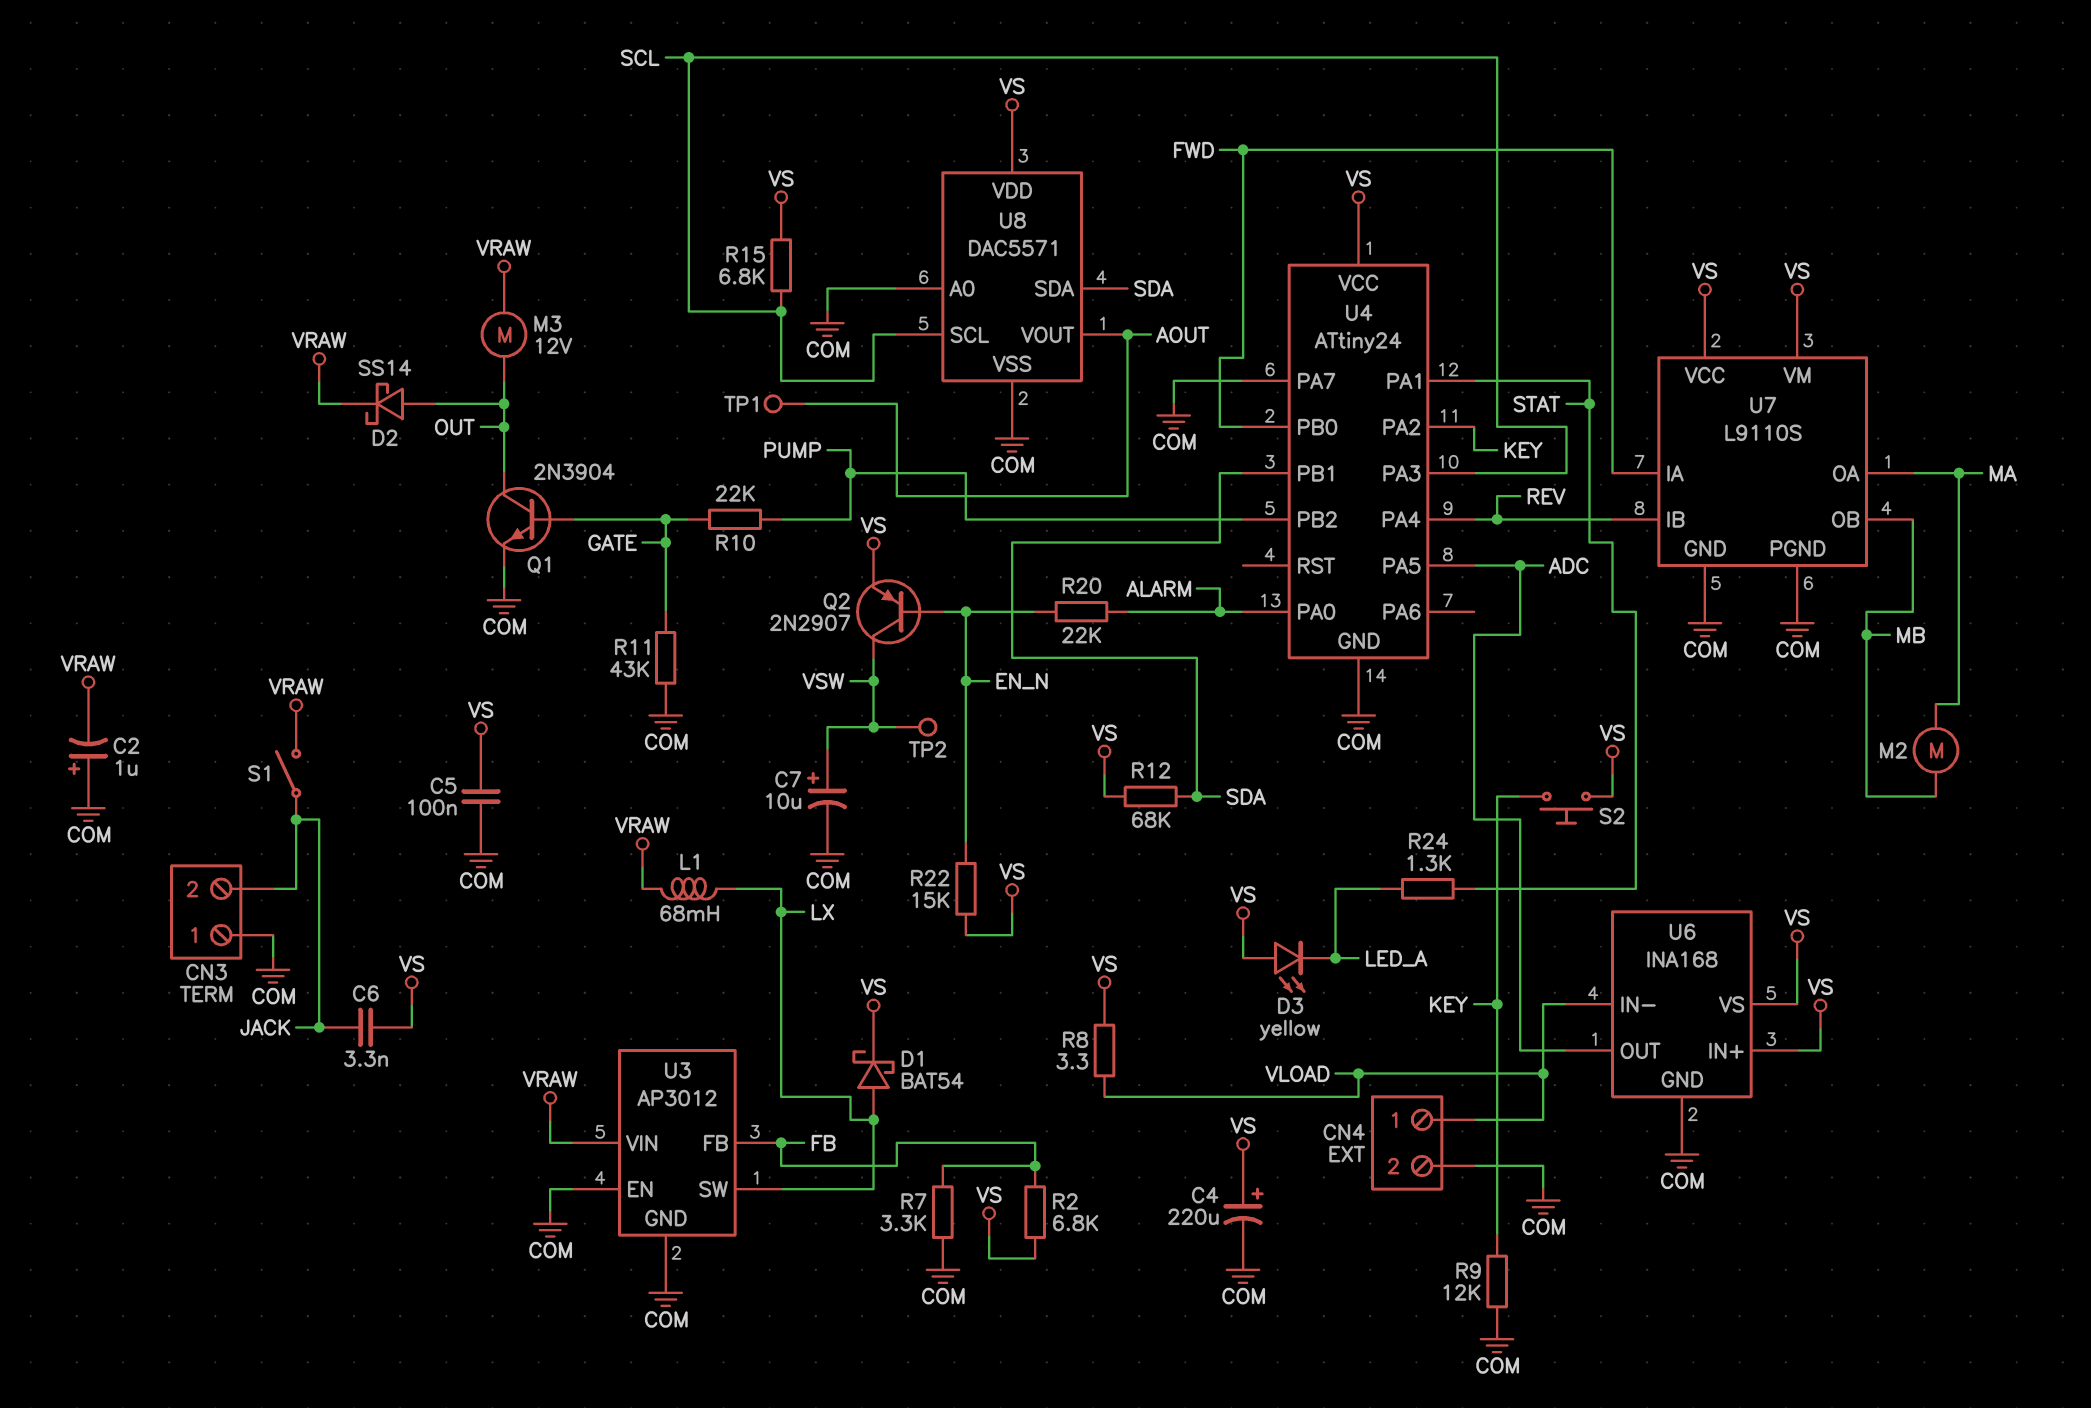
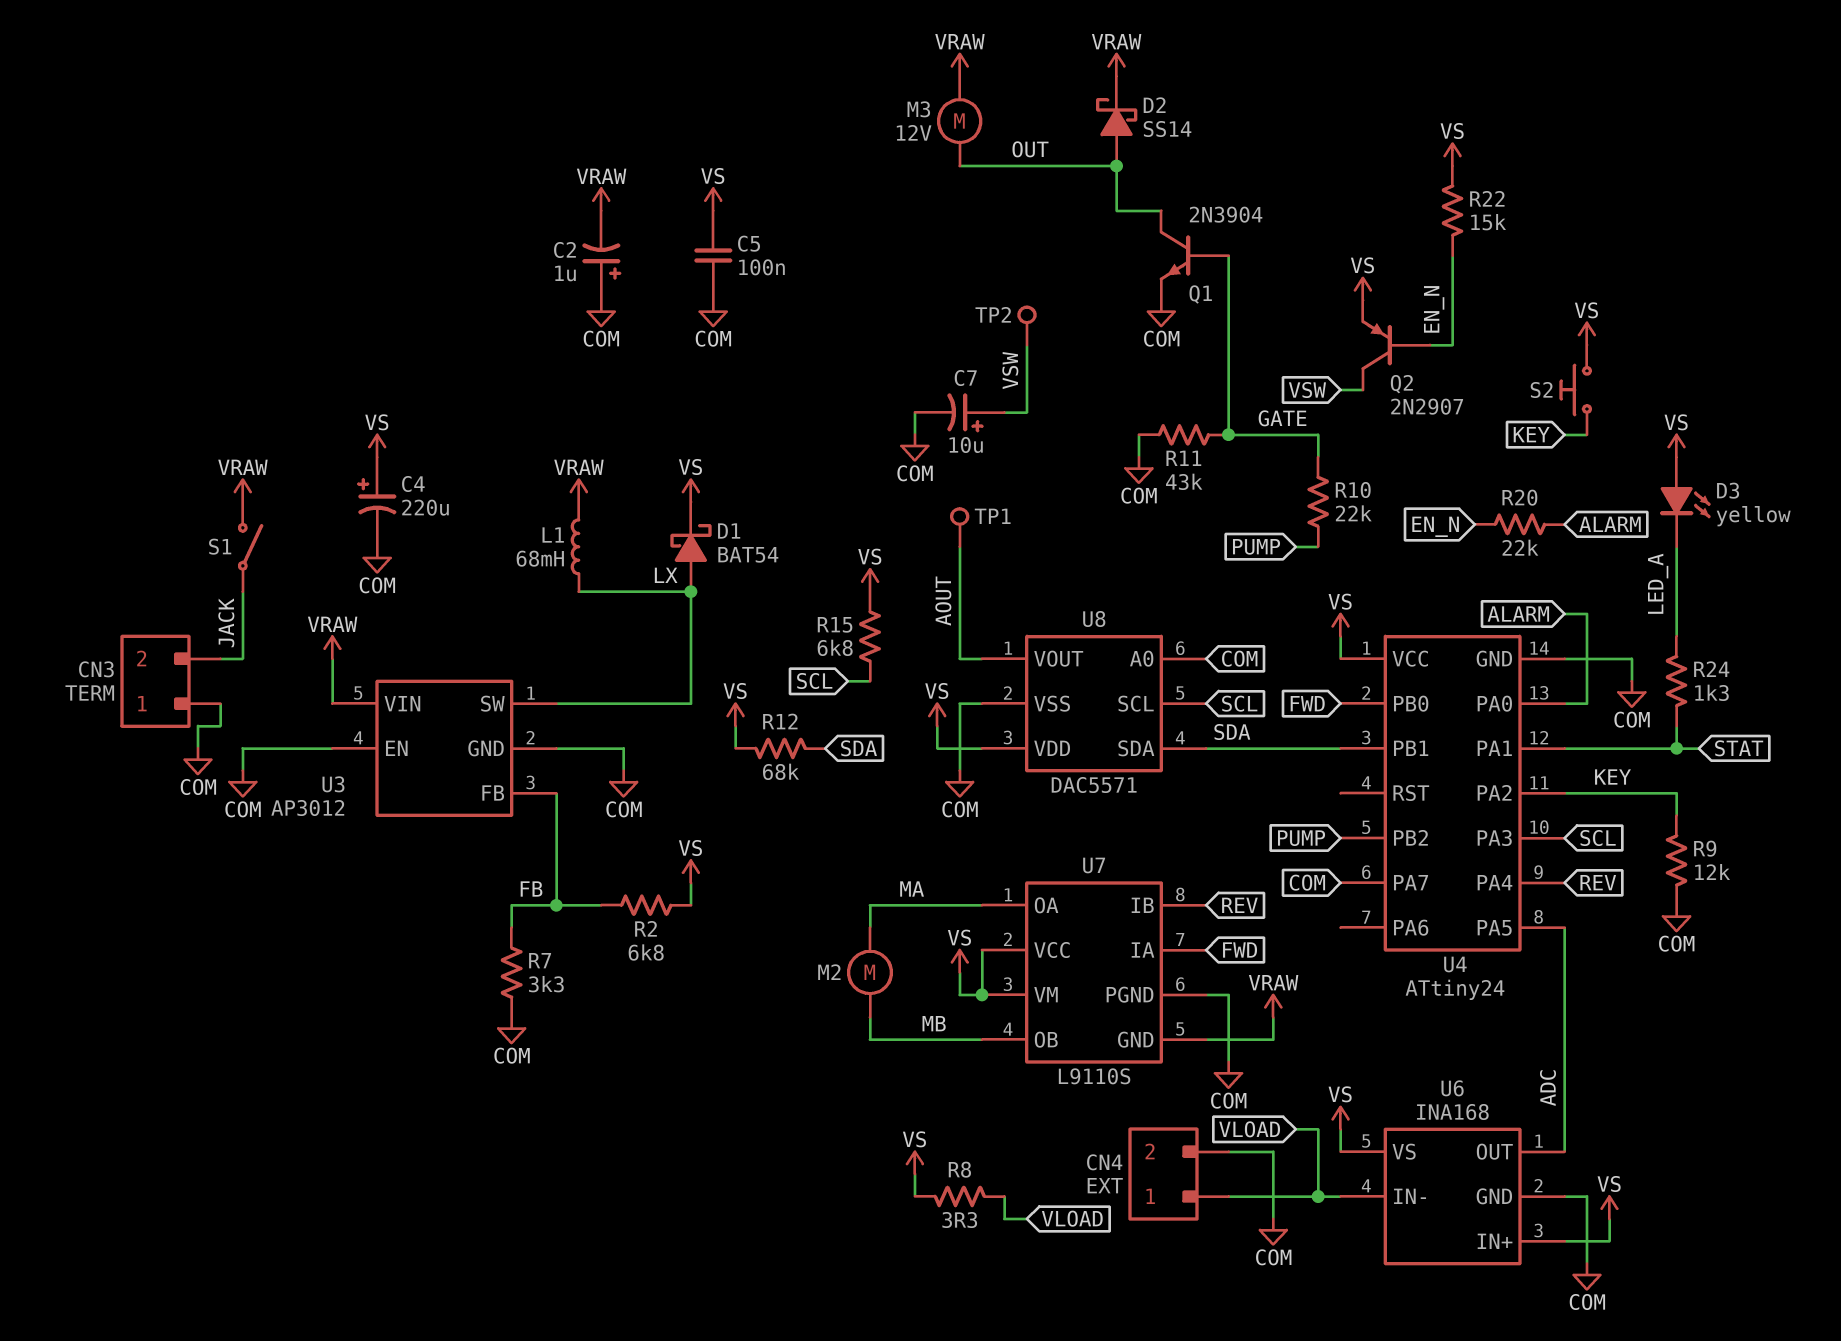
C6: 3.3nF (JACK, VS) -> none
U7 pin GND: COM -> VRAW

